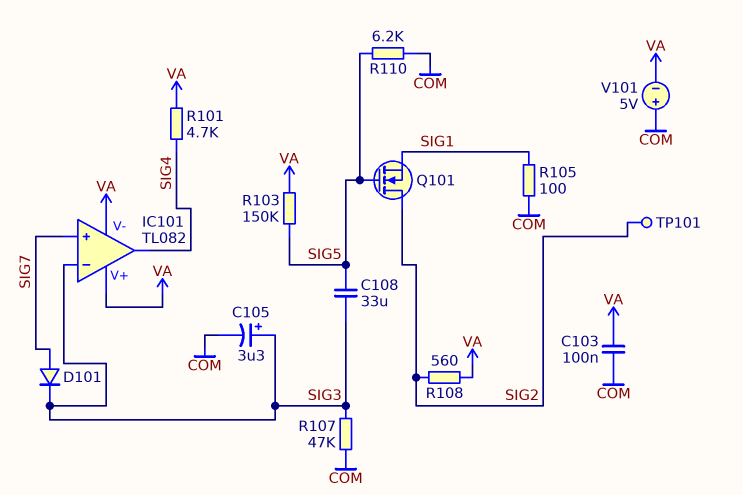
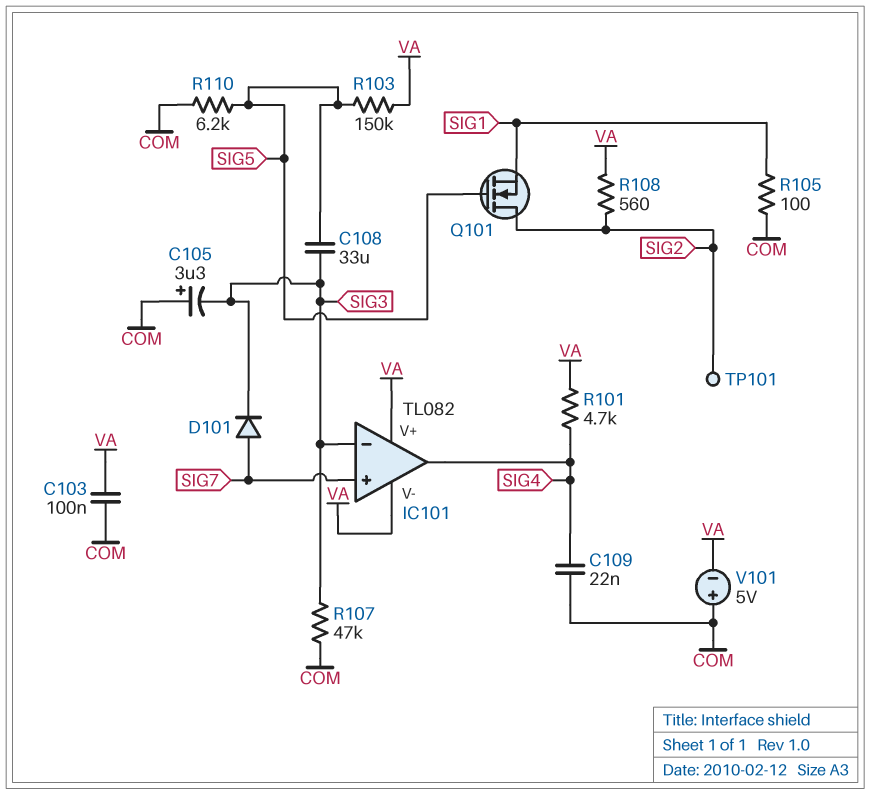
C105: 3.3uF (plus SIG3, minus COM) -> 3.3uF (plus COM, minus SIG3)
C109: none -> 22nF (COM, SIG4)

